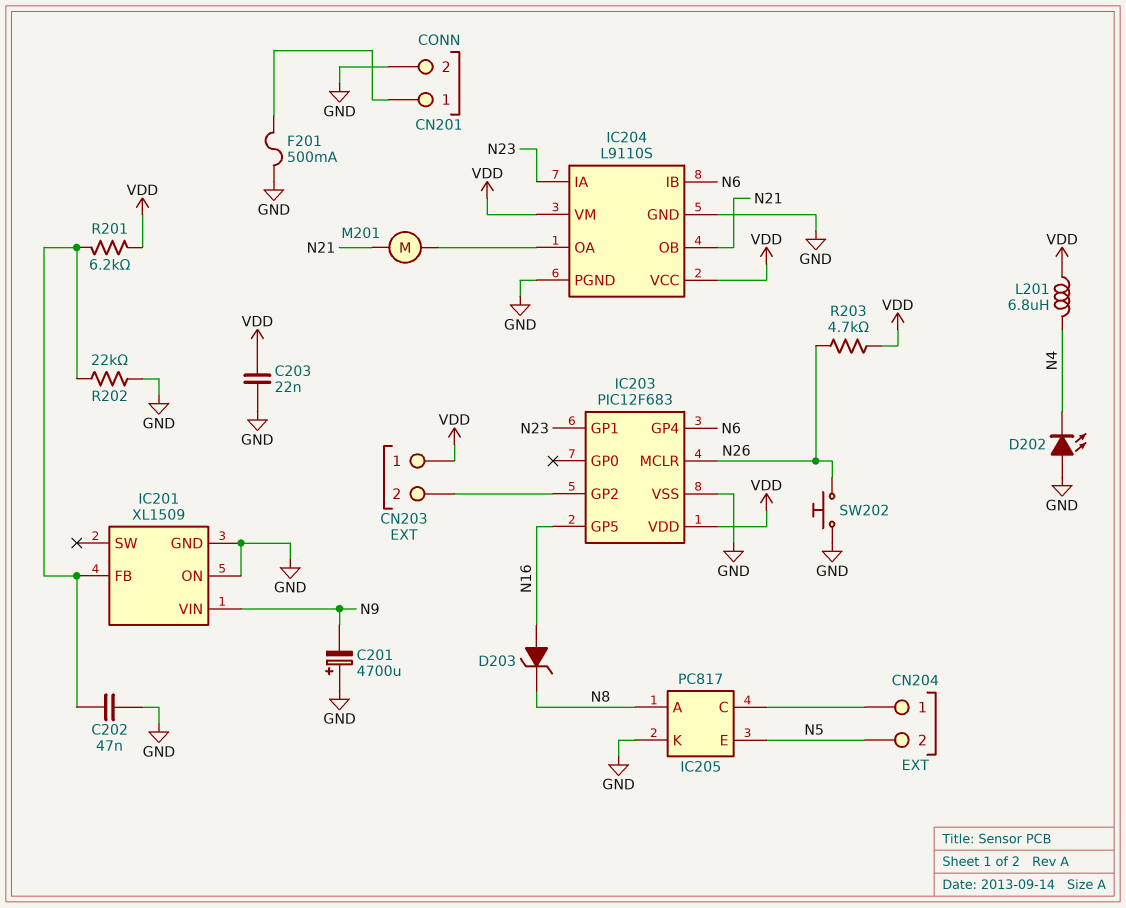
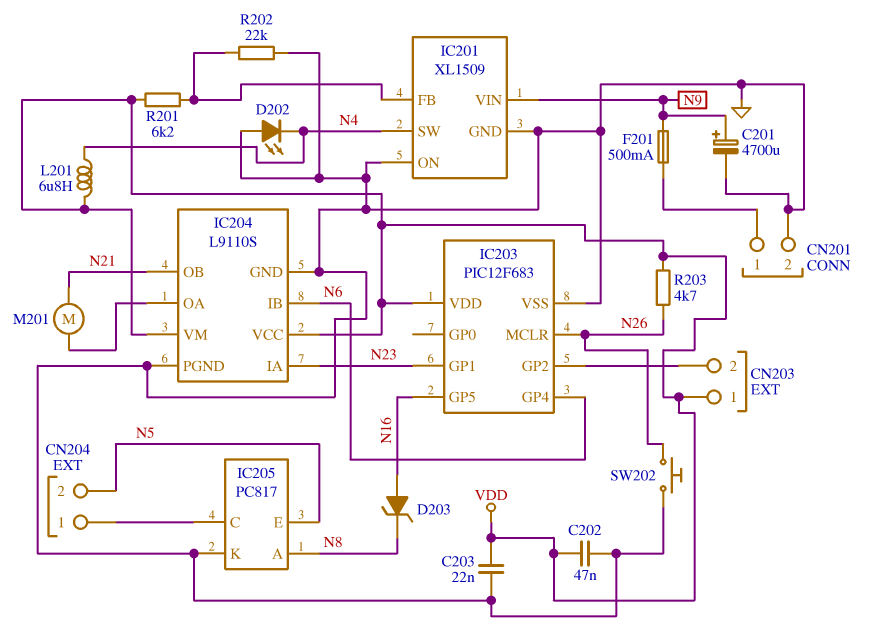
C201: 4700uF (plus GND, minus N9) -> 4700uF (plus N9, minus GND)
C202: 47nF (GND, IC201/FB) -> 47nF (GND, VDD)
F201: 500mA (CN201/1, GND) -> 500mA (CN201/1, N9)
IC201 pin SW: none -> N4

